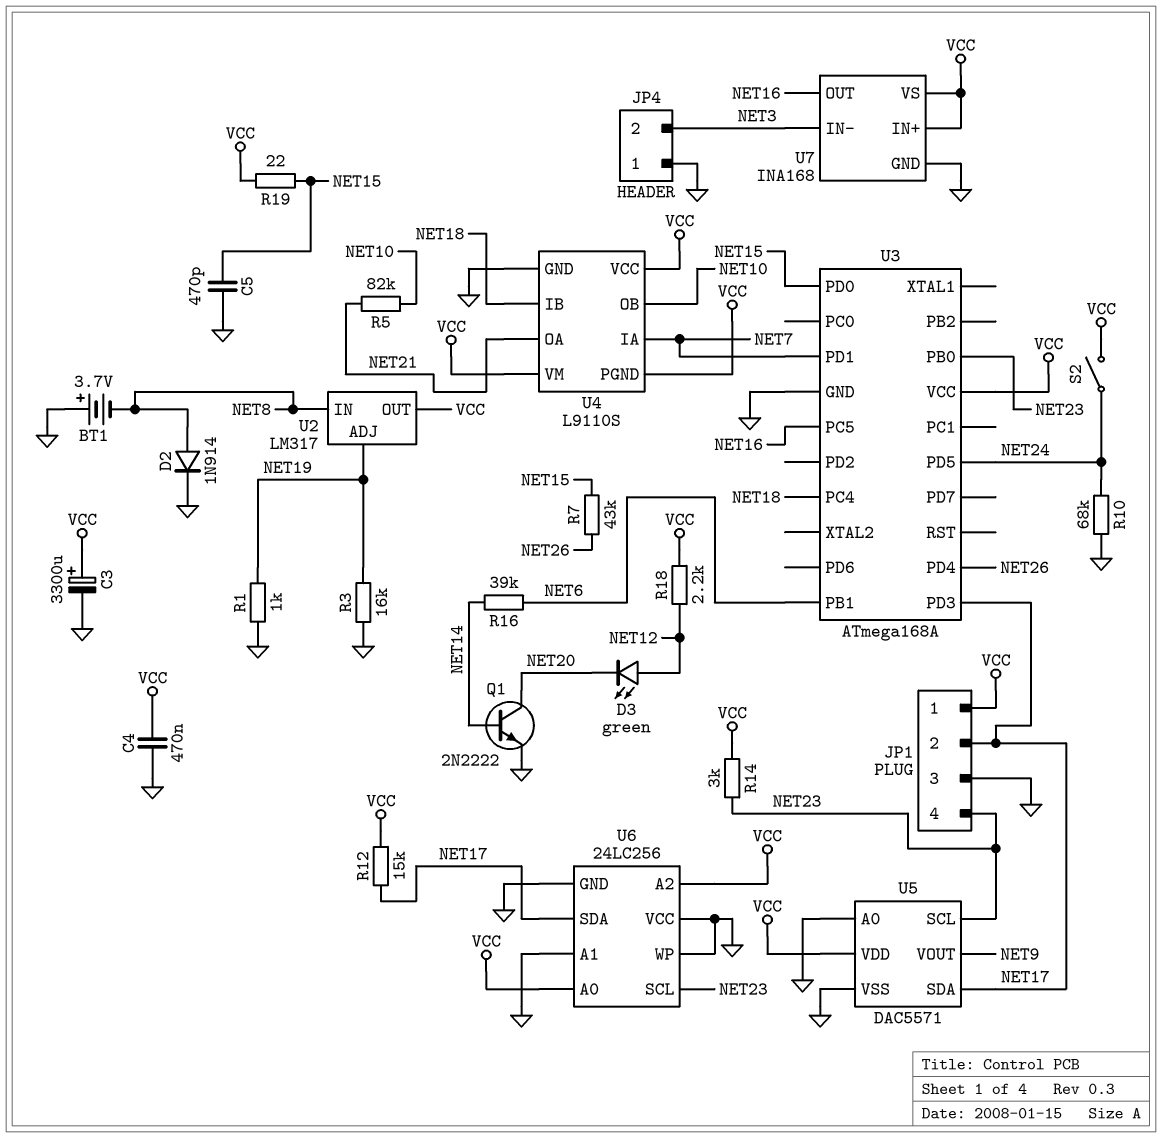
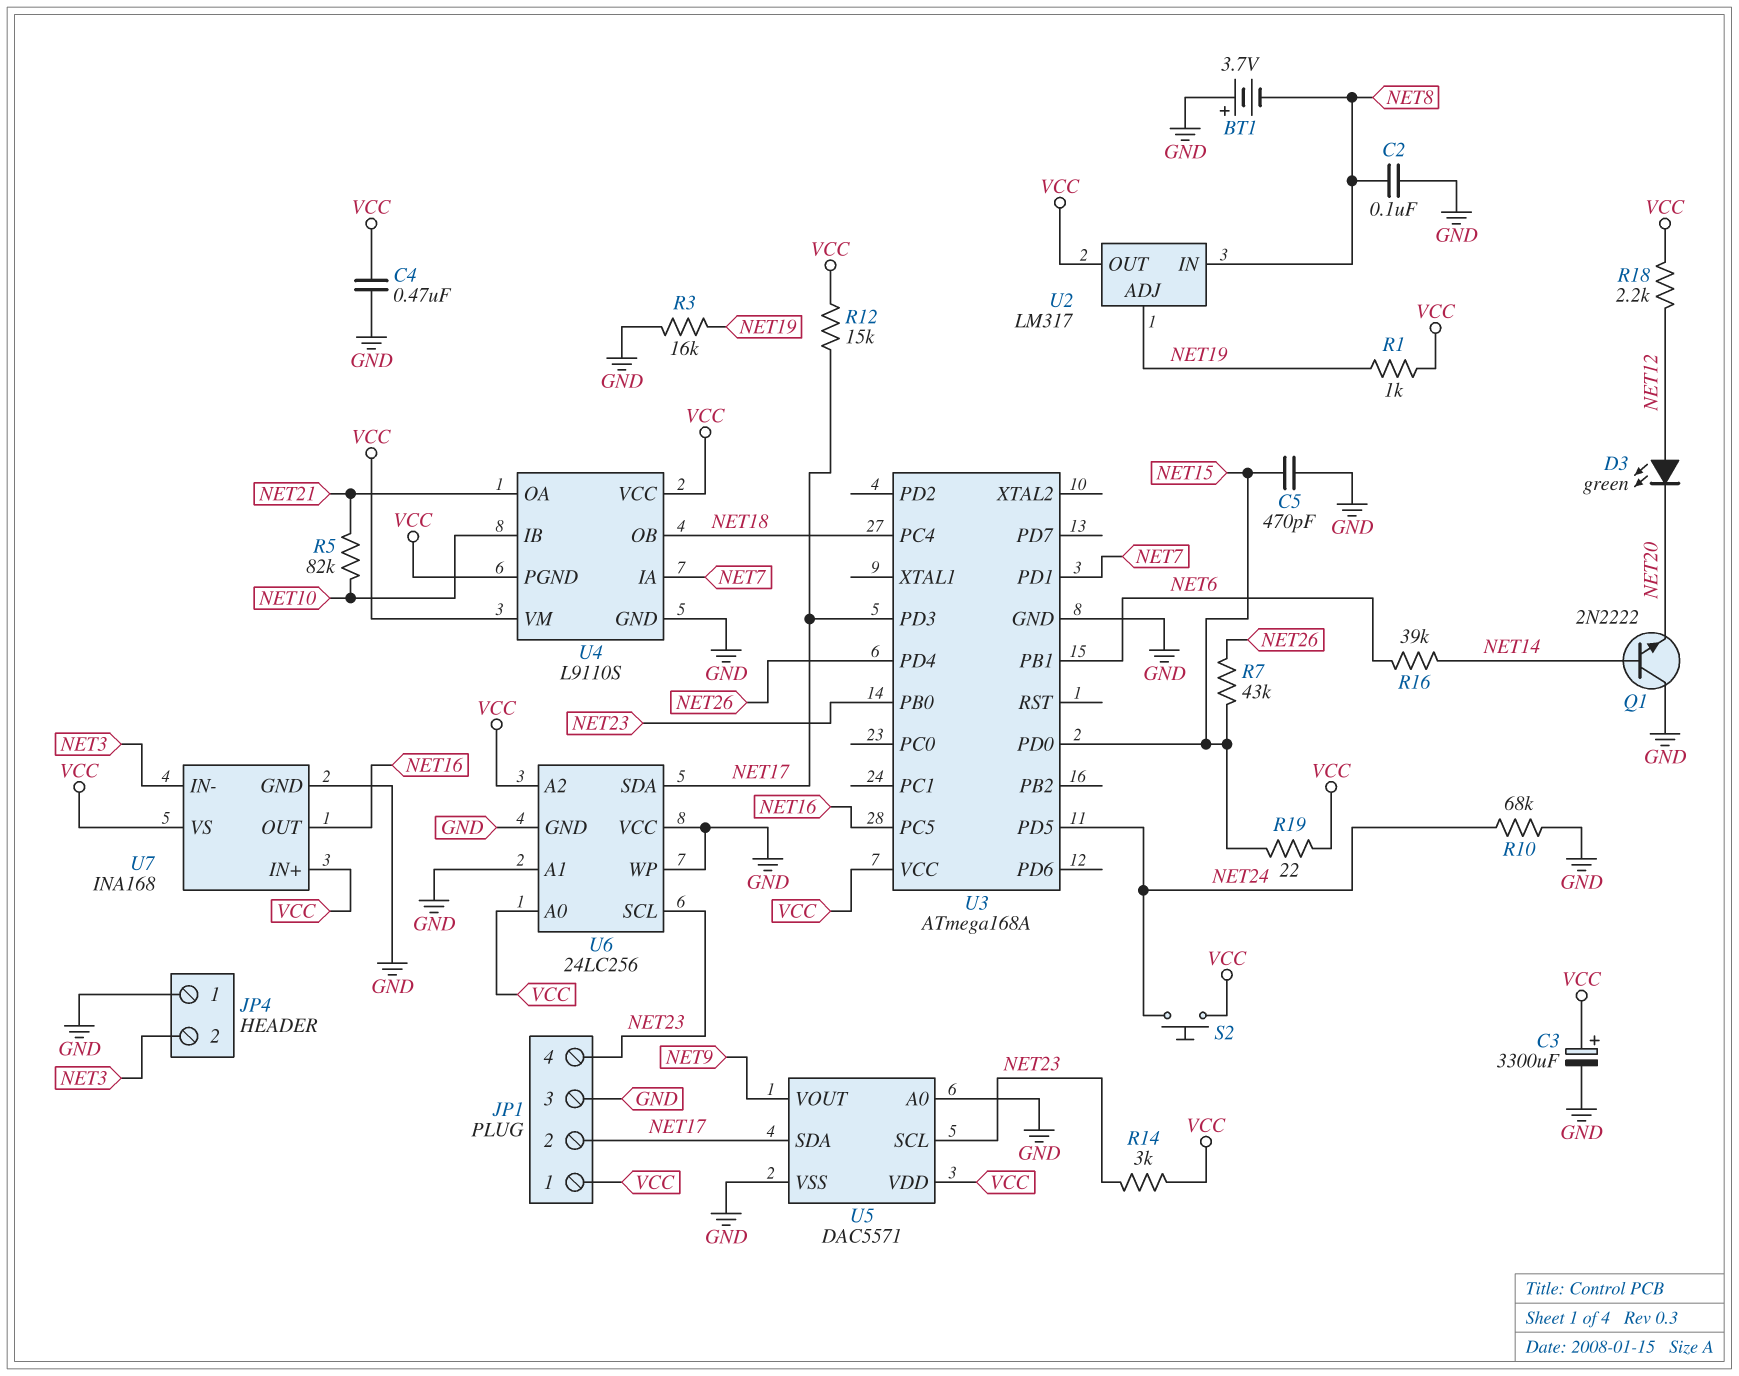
C2: none -> 100nF (GND, NET8)
D2: diode 1N914 (A NET8, K GND) -> none
Q1: NPN 2N2222 (B NET14, C NET20, E GND) -> NPN 2N2222 (B NET14, C GND, E NET20)
R1: 1k (GND, NET19) -> 1k (NET19, VCC)
S2: switch (NET24, VCC) -> button (NET24, VCC)
U4 pin IB: NET18 -> NET10
U4 pin OB: NET10 -> NET18

